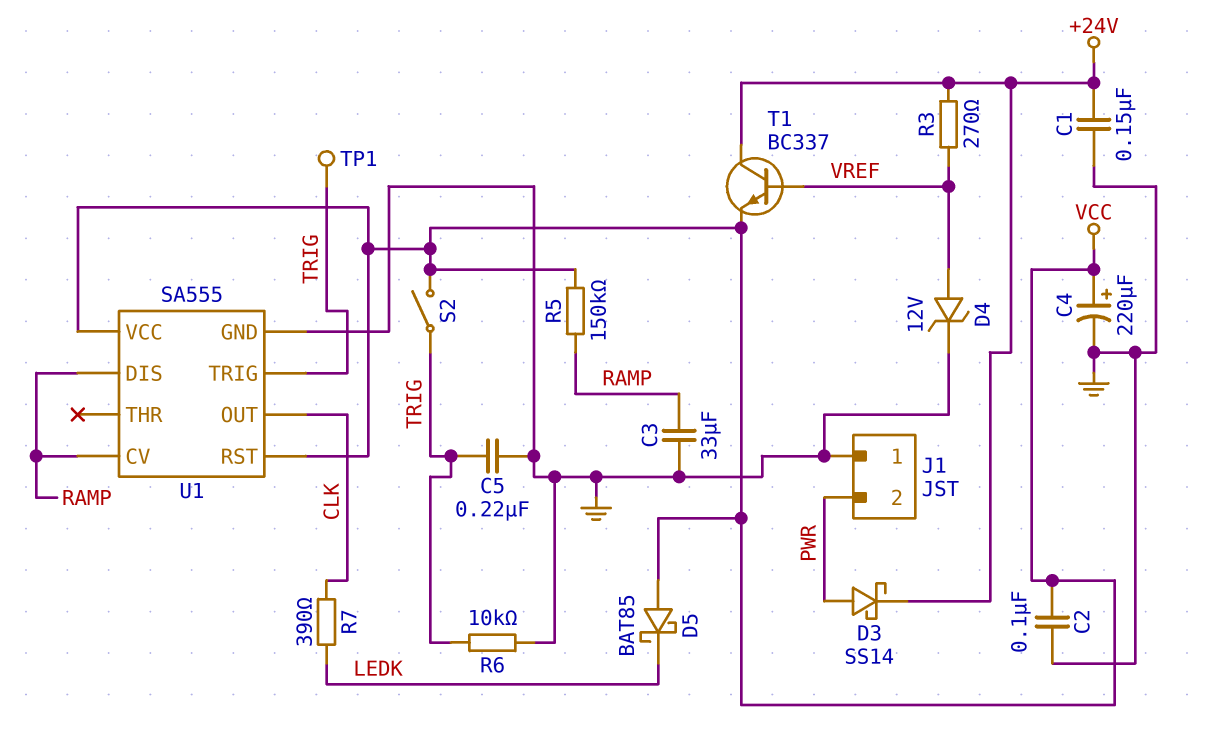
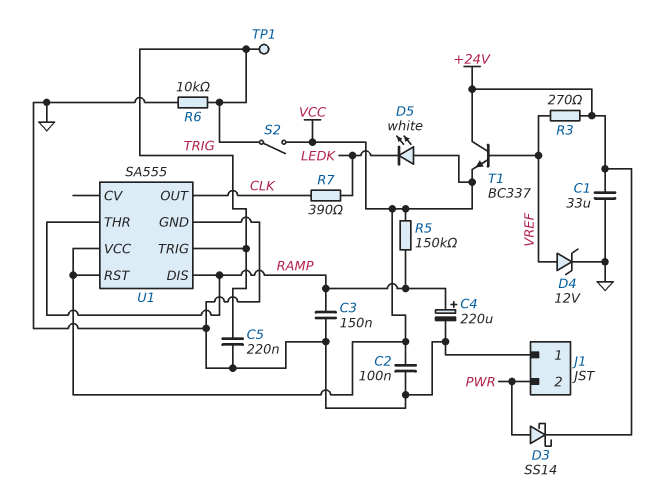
C1: 150nF (+24V, GND) -> 33uF (+24V, GND)
C3: 33uF (GND, RAMP) -> 150nF (GND, RAMP)
C4: 220uF (plus VCC, minus GND) -> 220uF (plus RAMP, minus GND)
D5: schottky BAT85 (A VCC, K LEDK) -> LED white (A VCC, K LEDK)
U1 pin CV: RAMP -> none
U1 pin THR: none -> RAMP

